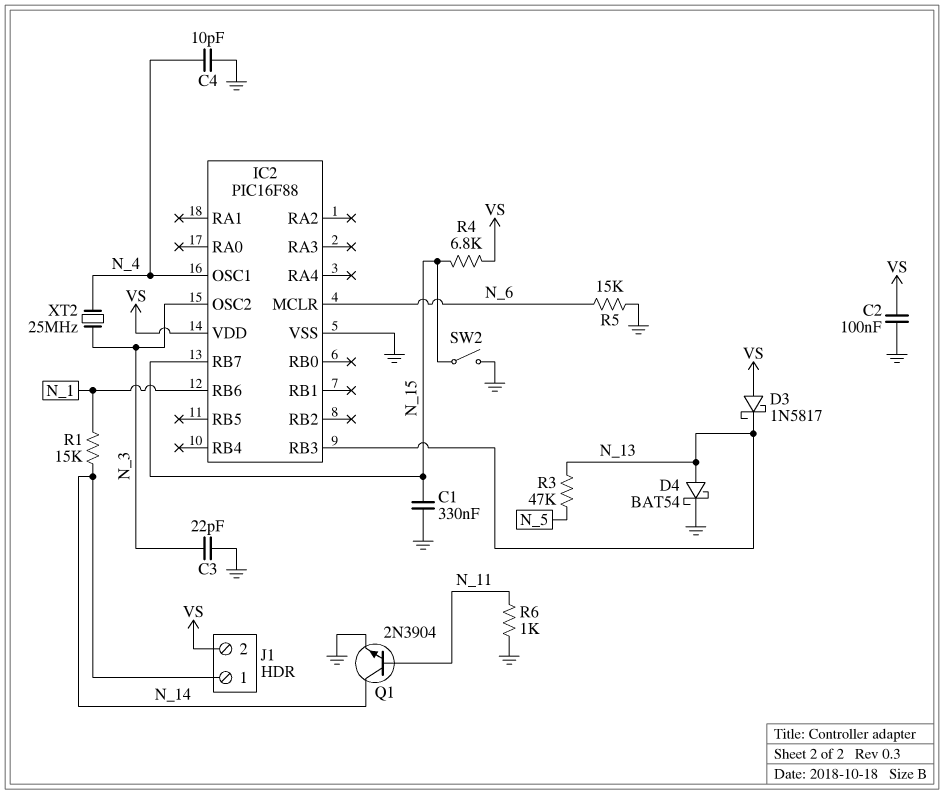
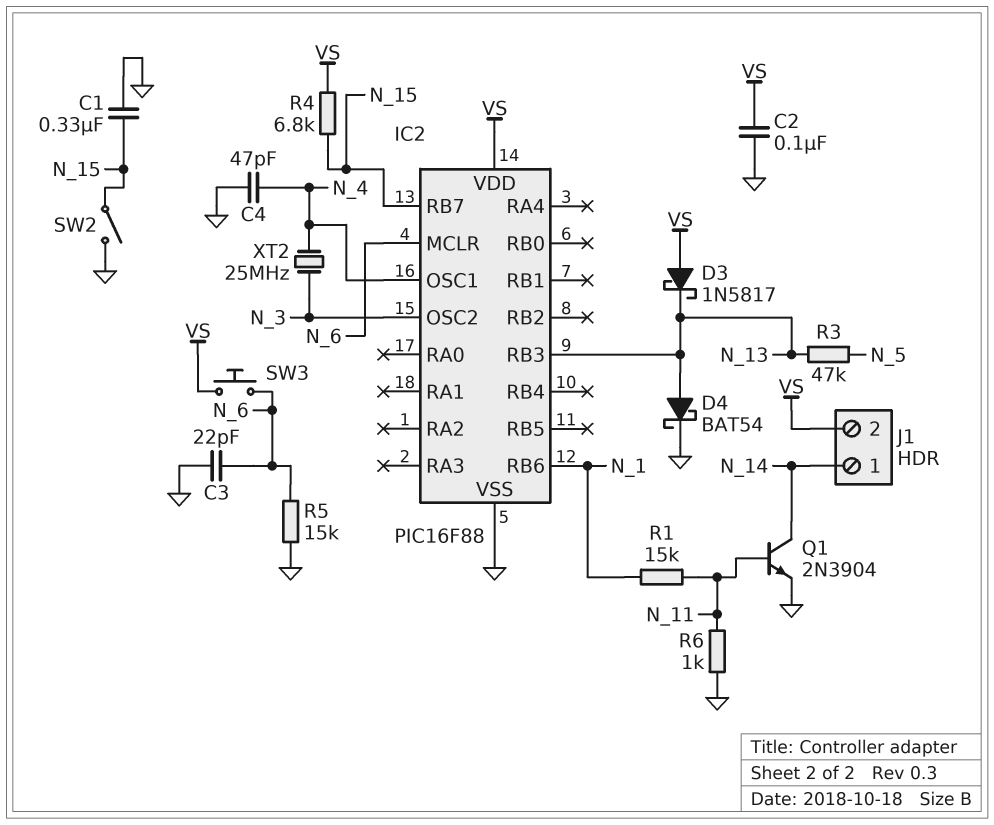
C3: 22pF (GND, N_3) -> 22pF (GND, N_6)
C4: 10pF (GND, N_4) -> 47pF (GND, N_4)
R1: 15k (N_1, N_14) -> 15k (N_1, N_11)
SW3: none -> button (N_6, VS)

